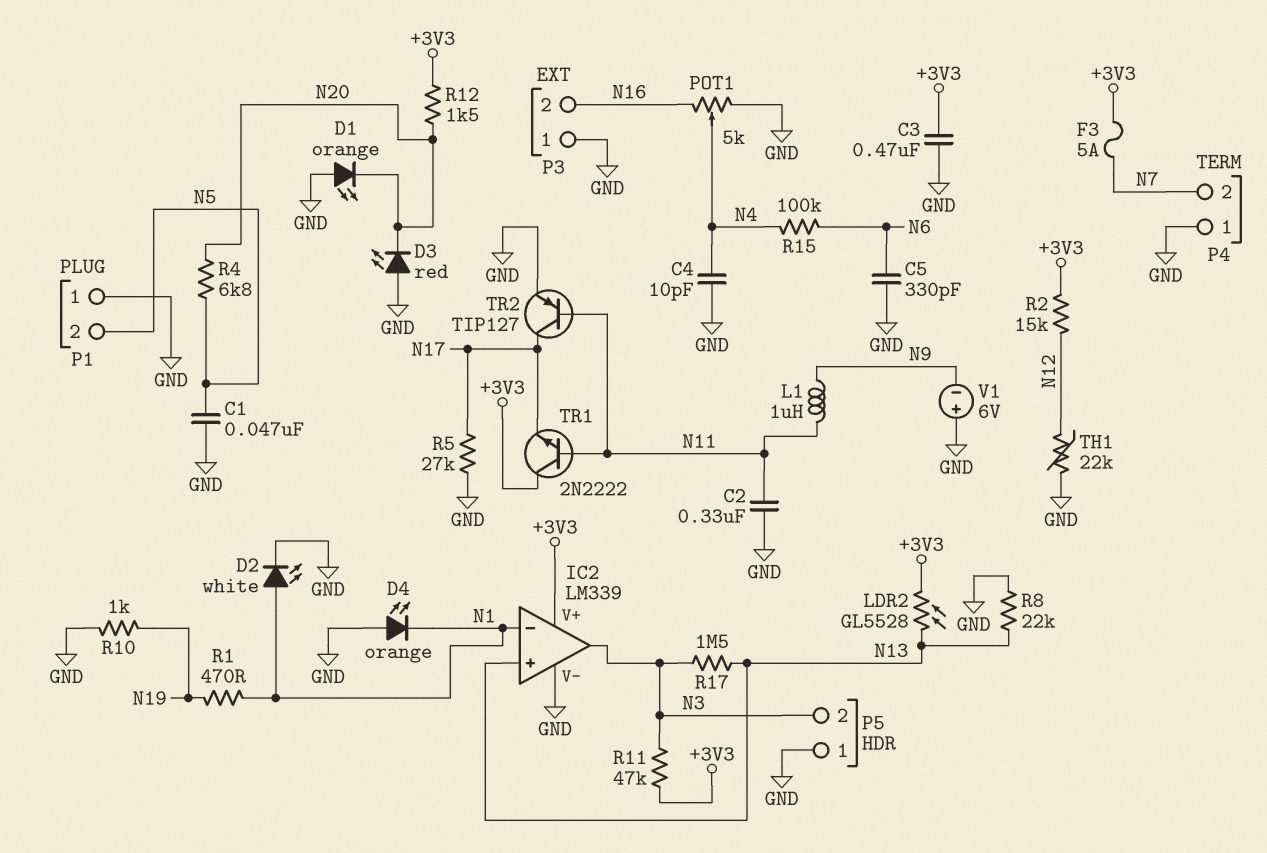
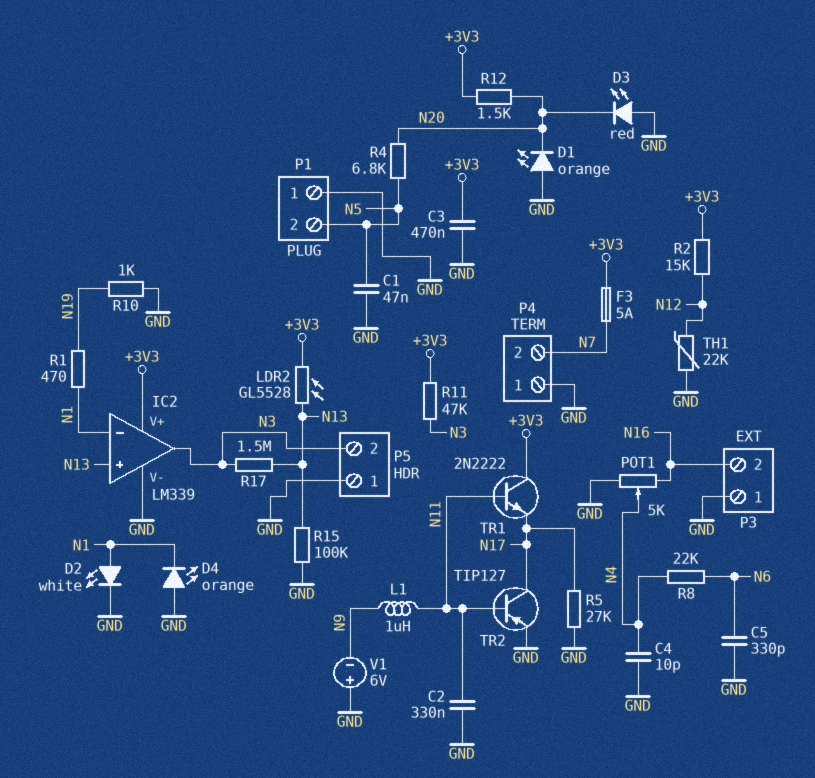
R8: 22k (GND, N13) -> 22k (N4, N6)
R15: 100k (N4, N6) -> 100k (GND, N13)

